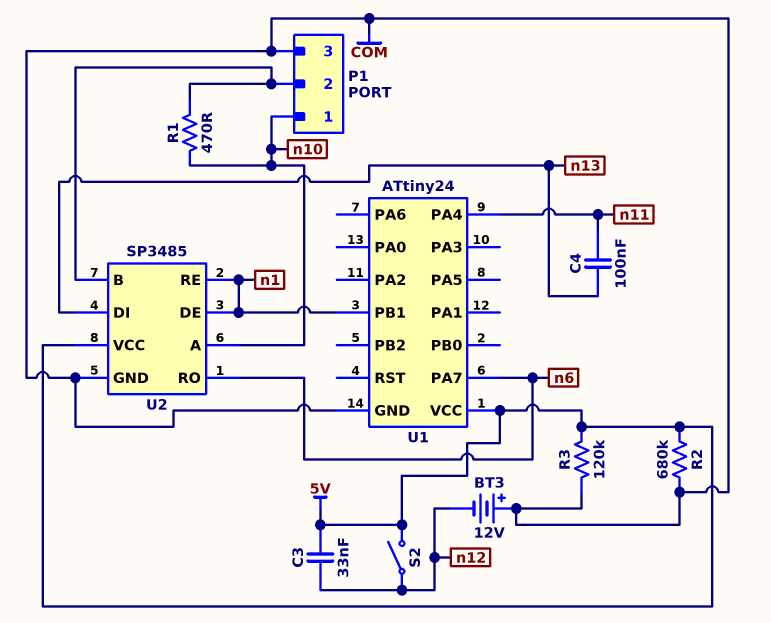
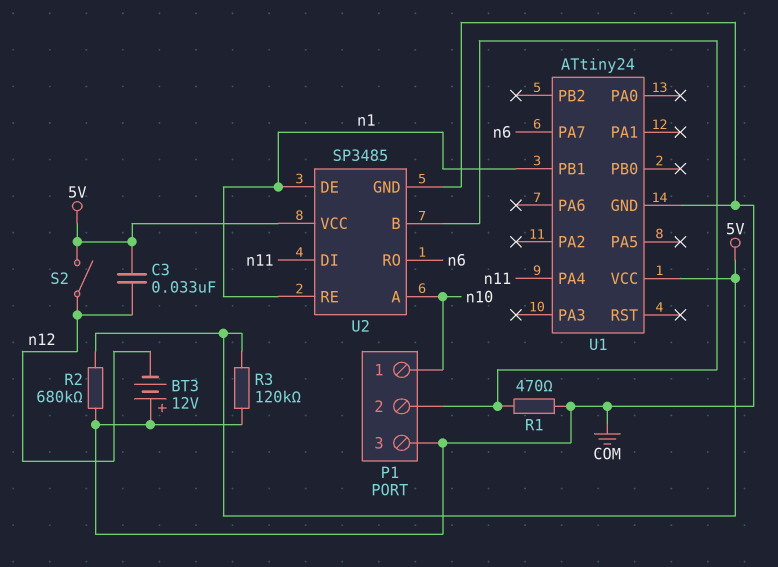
C4: 100nF (n11, n13) -> none
R1: 470 (P1/2, n10) -> 470 (COM, P1/2)
U2 pin DI: n13 -> n11

